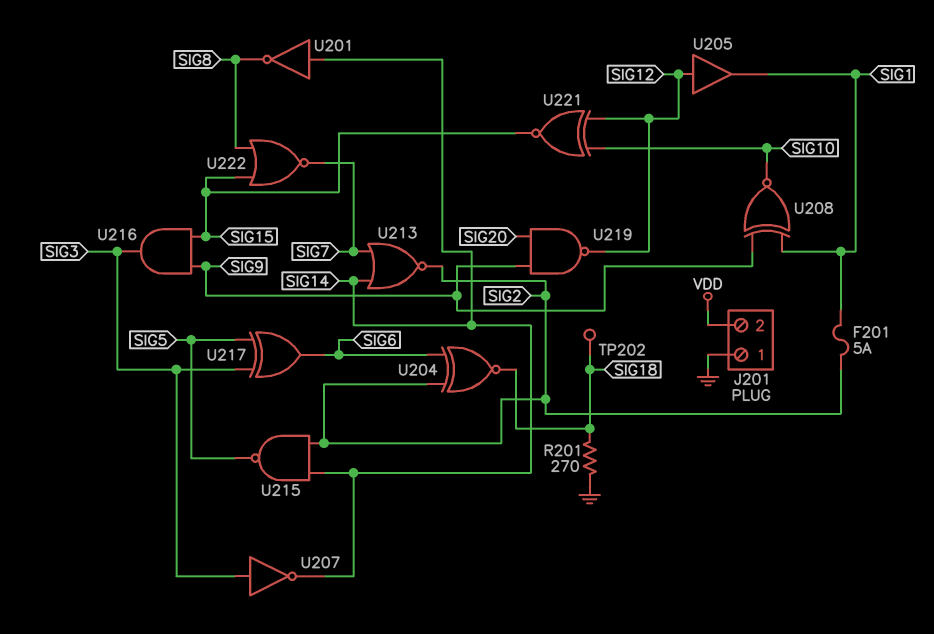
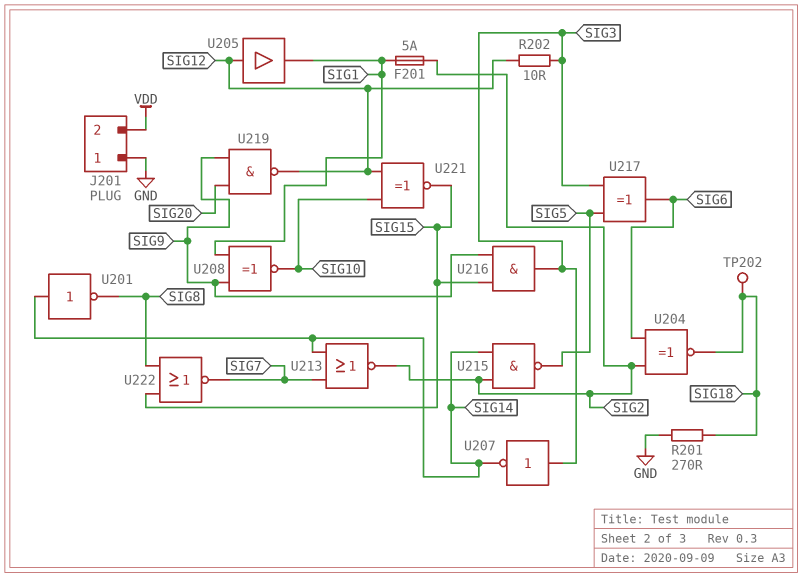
R202: none -> 10 (SIG3, SIG12)

